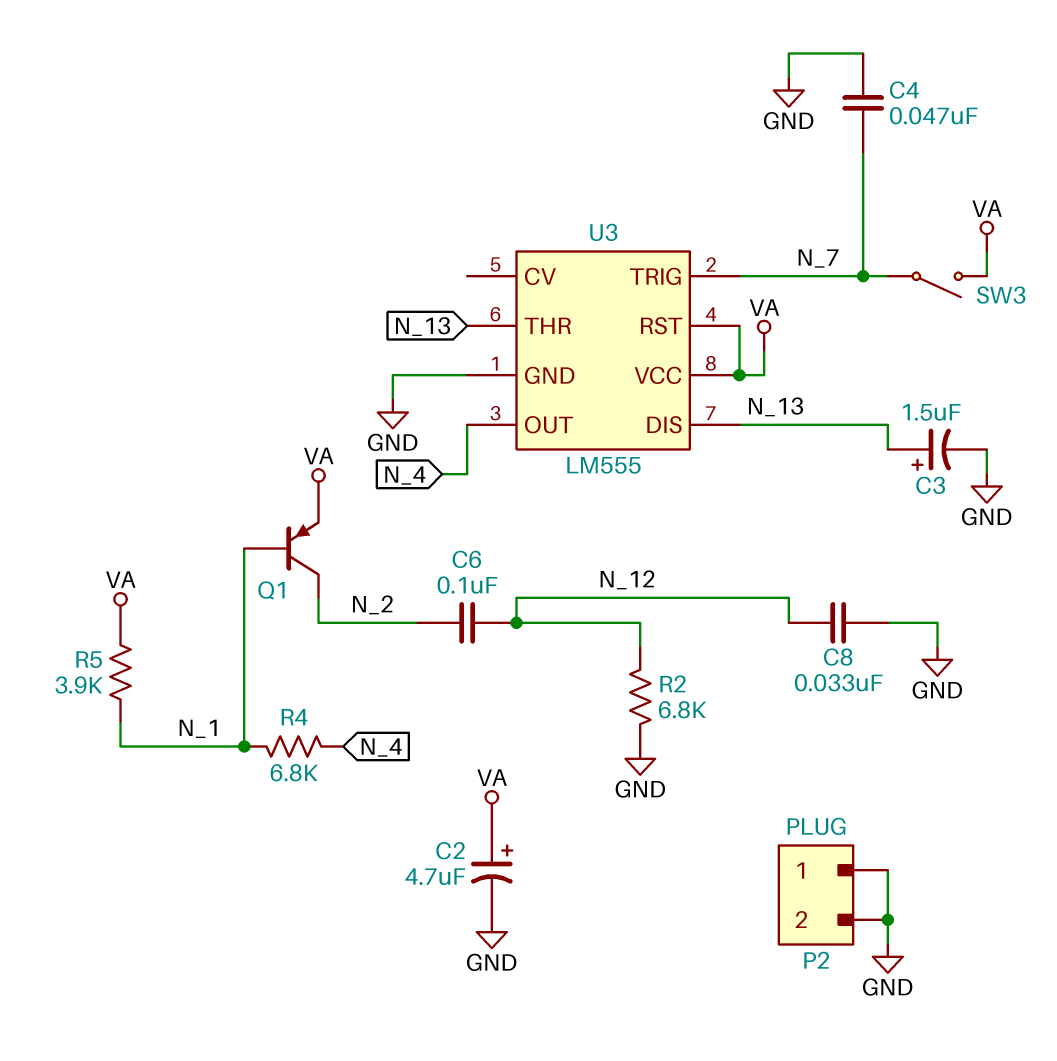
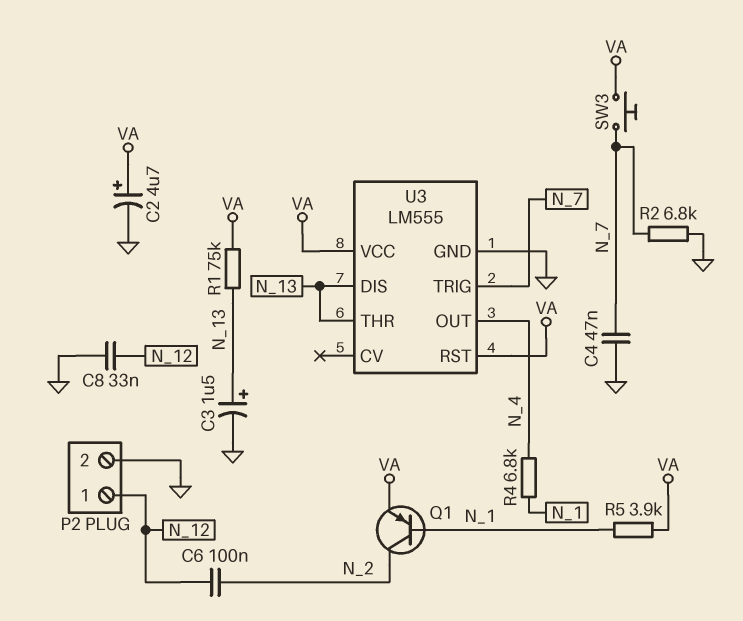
P2 pin 1: GND -> N_12
R1: none -> 75k (N_13, VA)
R2: 6.8k (GND, N_12) -> 6.8k (GND, N_7)
SW3: switch (N_7, VA) -> button (N_7, VA)

